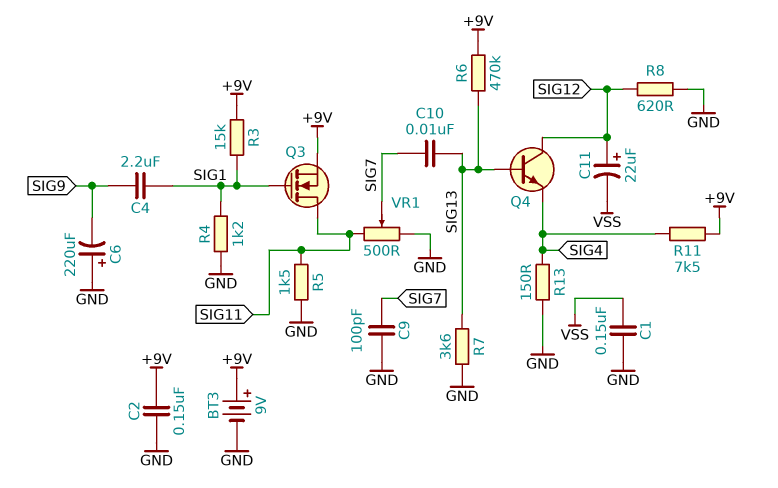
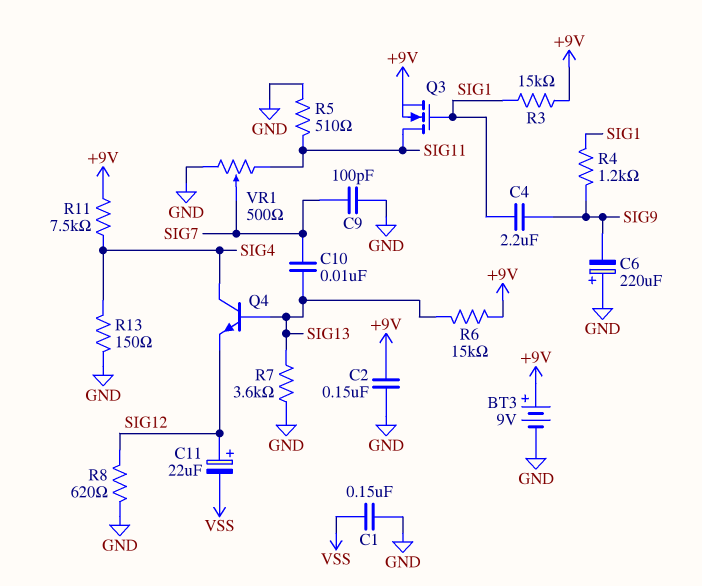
Q4: NPN (B SIG13, C SIG12, E SIG4) -> NPN (B SIG13, C SIG4, E SIG12)
R4: 1.2k (GND, SIG1) -> 1.2k (SIG1, SIG9)
R5: 1.5k (GND, SIG11) -> 510 (GND, SIG11)
R6: 470k (+9V, SIG13) -> 15k (+9V, SIG13)

